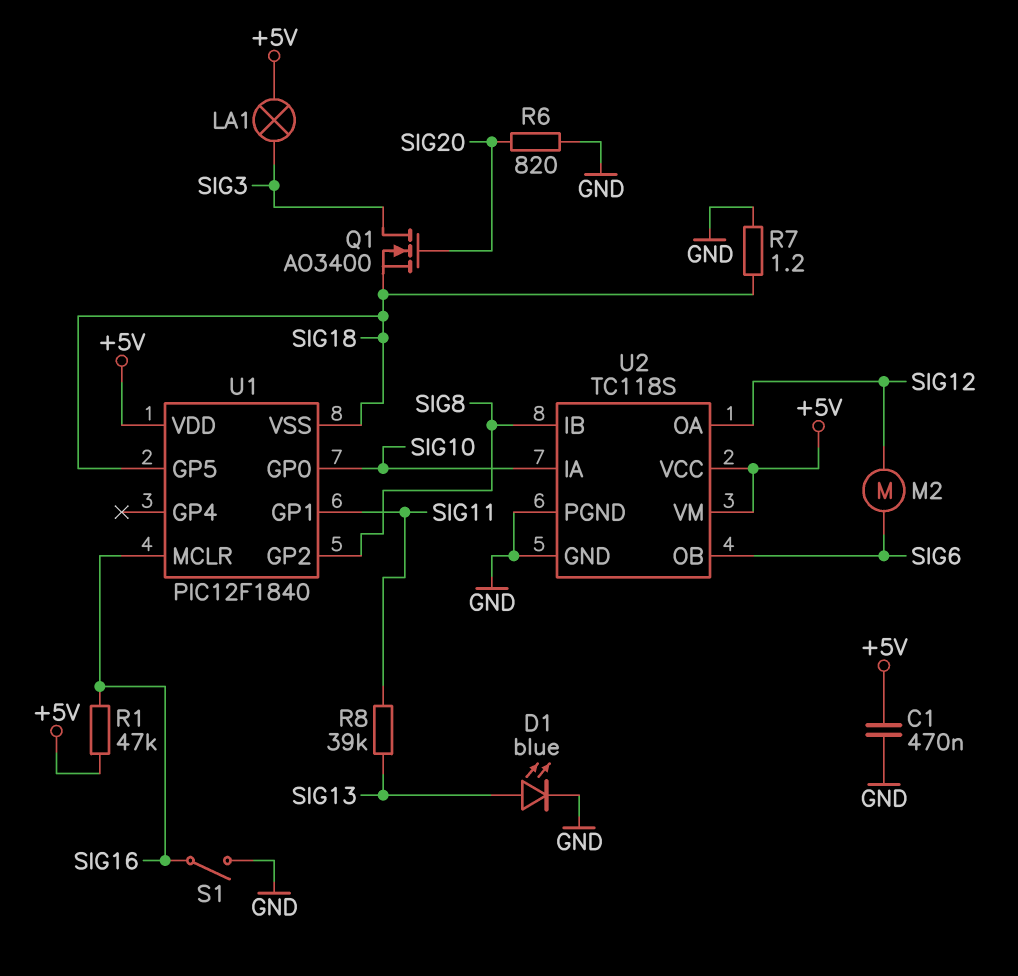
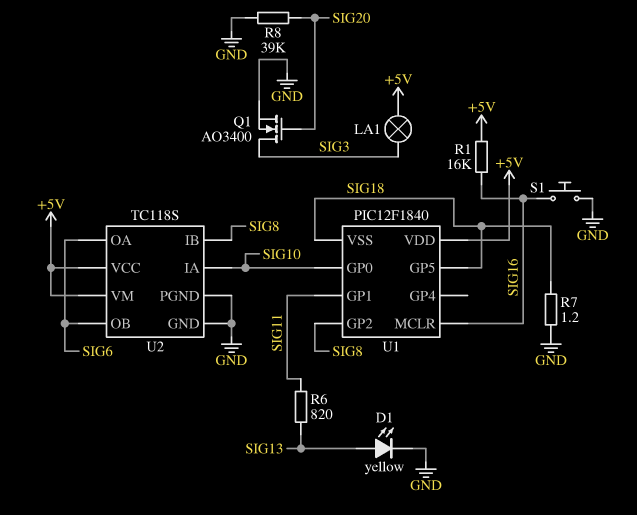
C1: 470nF (+5V, GND) -> none
D1: LED blue (A SIG13, K GND) -> LED yellow (A SIG13, K GND)
M2: motor (SIG6, SIG12) -> none
Q1: NMOS AO3400 (G SIG20, D SIG3, S SIG18) -> NMOS AO3400 (G SIG20, D SIG3, S GND)
R1: 47k (+5V, SIG16) -> 16k (+5V, SIG16)
R6: 820 (GND, SIG20) -> 820 (SIG11, SIG13)
R8: 39k (SIG11, SIG13) -> 39k (GND, SIG20)
S1: switch (GND, SIG16) -> button (GND, SIG16)
U2 pin OA: SIG12 -> SIG6

